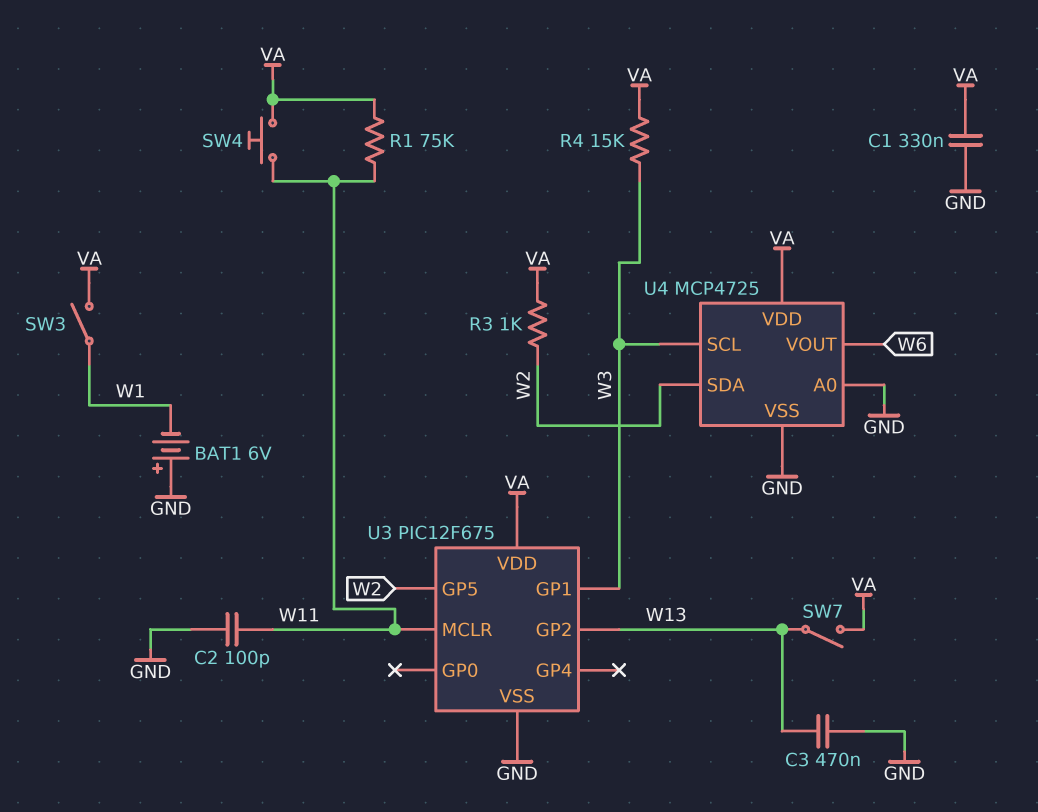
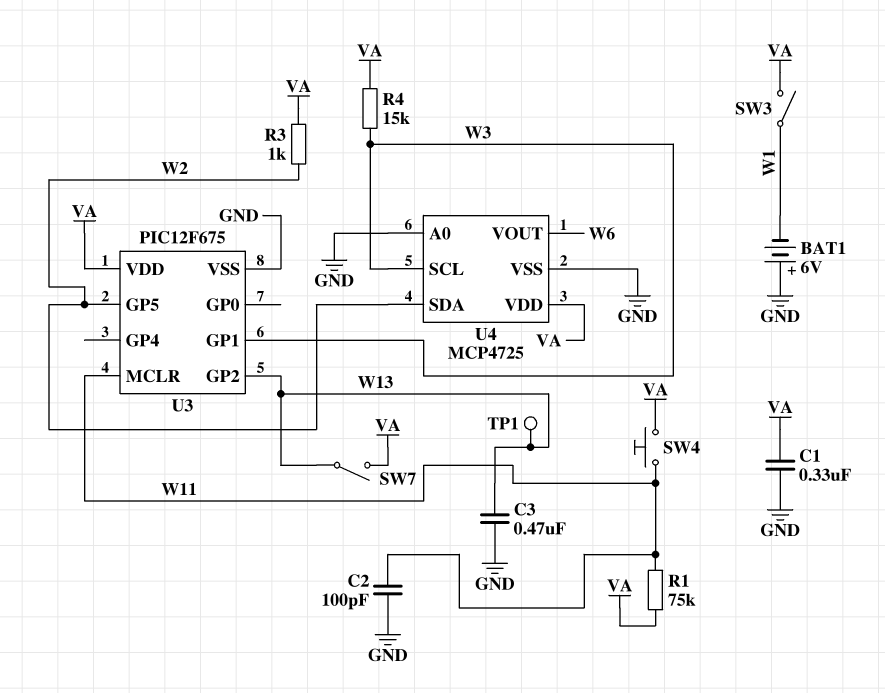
TP1: none -> test point (W13)

